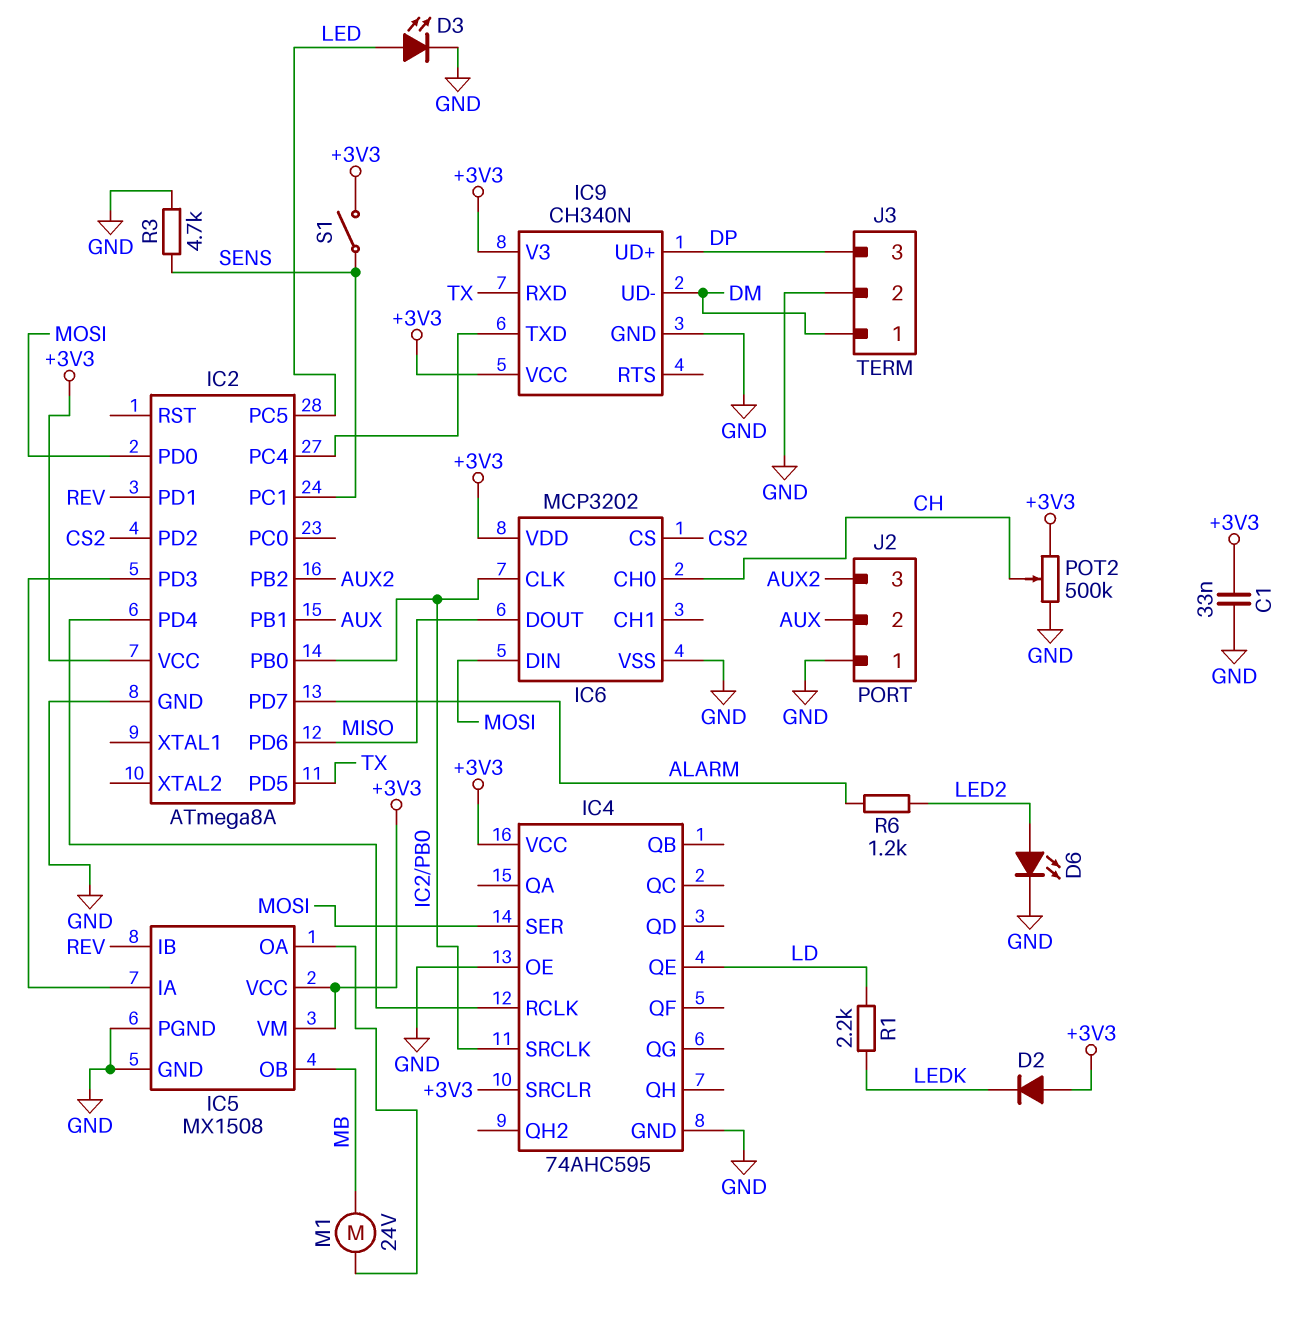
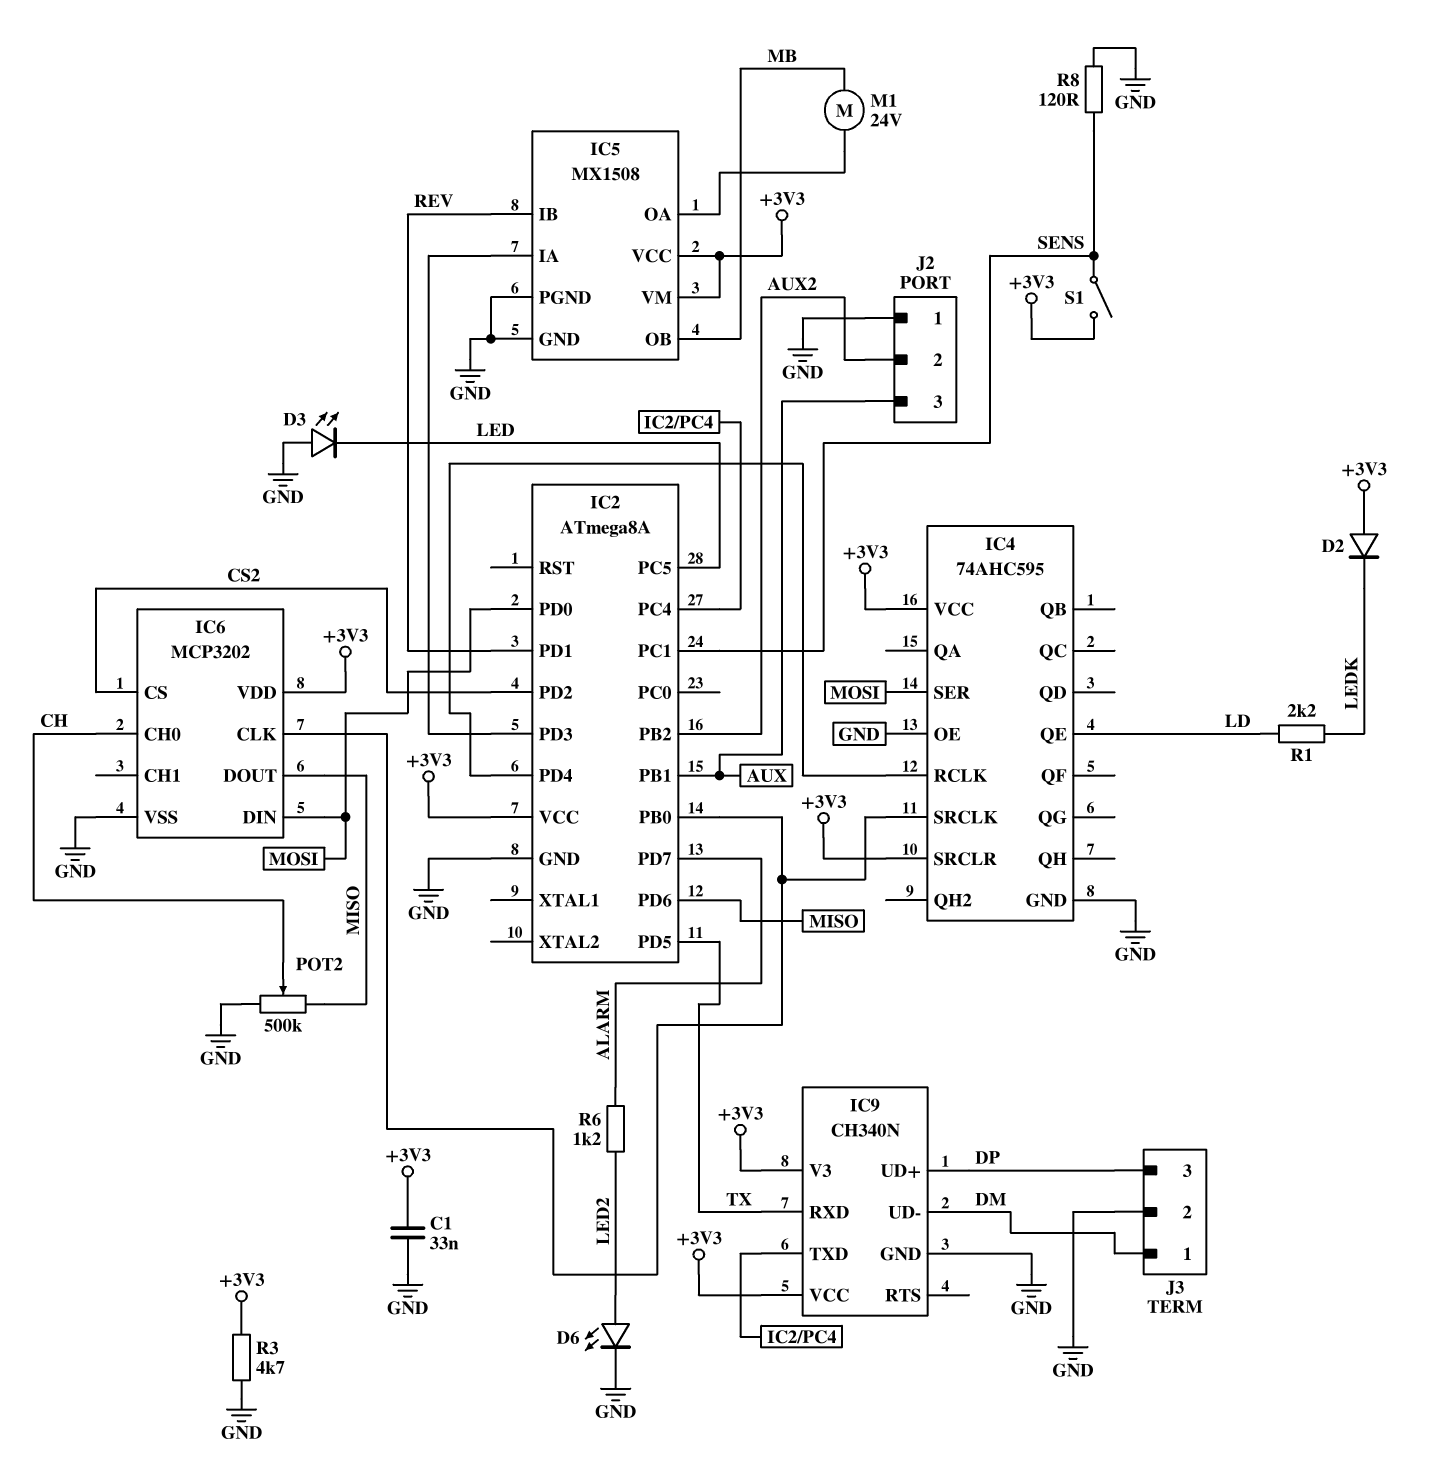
D3: LED (A LED, K GND) -> LED (A GND, K LED)
J2 pin 2: AUX -> AUX2
J2 pin 3: AUX2 -> AUX
POT2: 500k (+3V3, GND, wiper CH) -> 500k (GND, MISO, wiper CH)
R3: 4.7k (GND, SENS) -> 4.7k (+3V3, GND)
R8: none -> 120 (GND, SENS)

